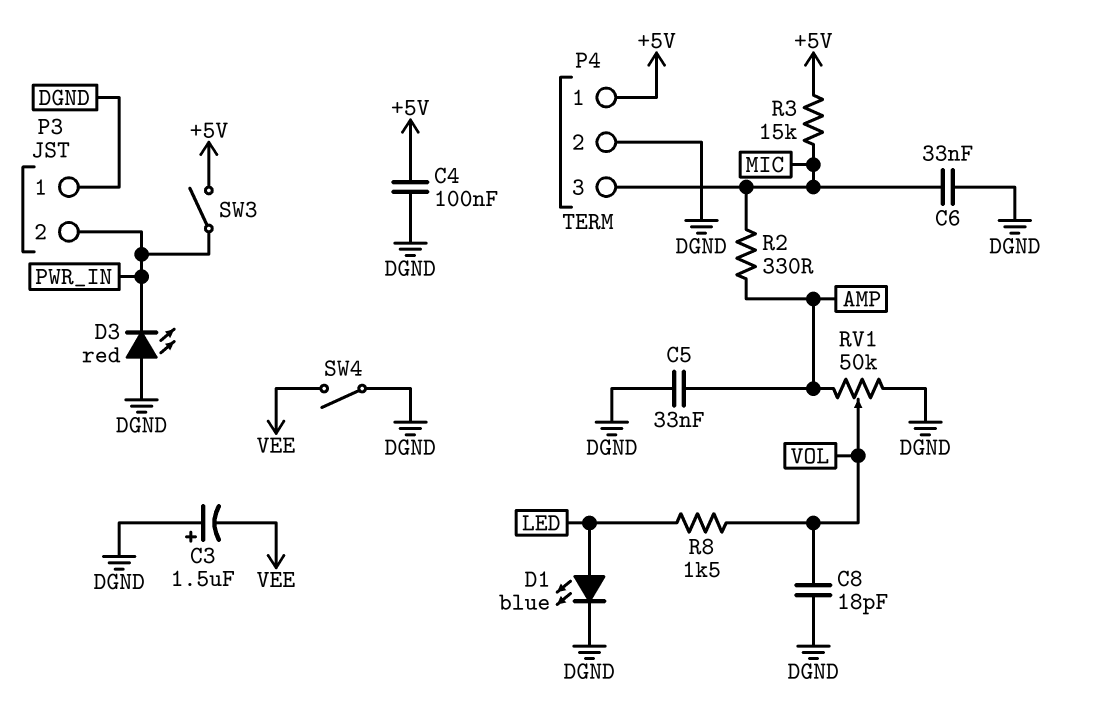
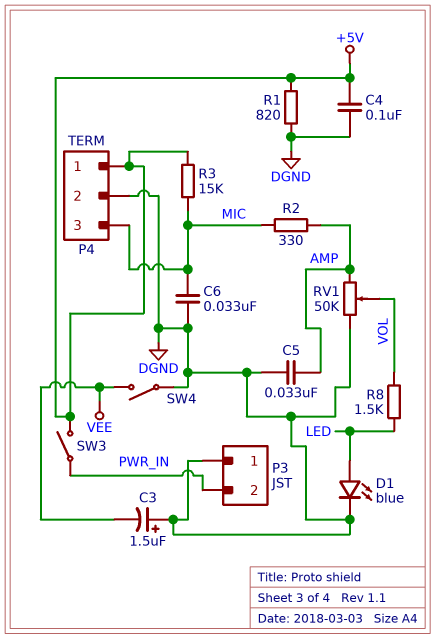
C8: 18pF (DGND, VOL) -> none
D3: LED red (A DGND, K PWR_IN) -> none
R1: none -> 820 (+5V, DGND)

